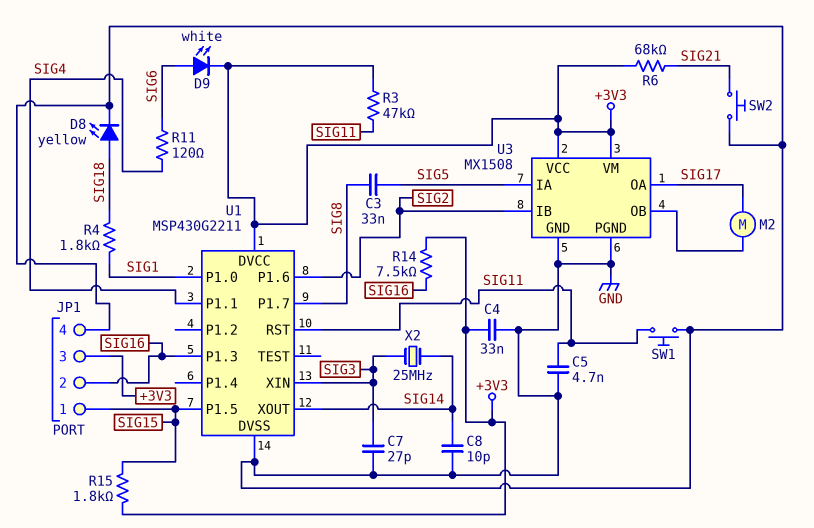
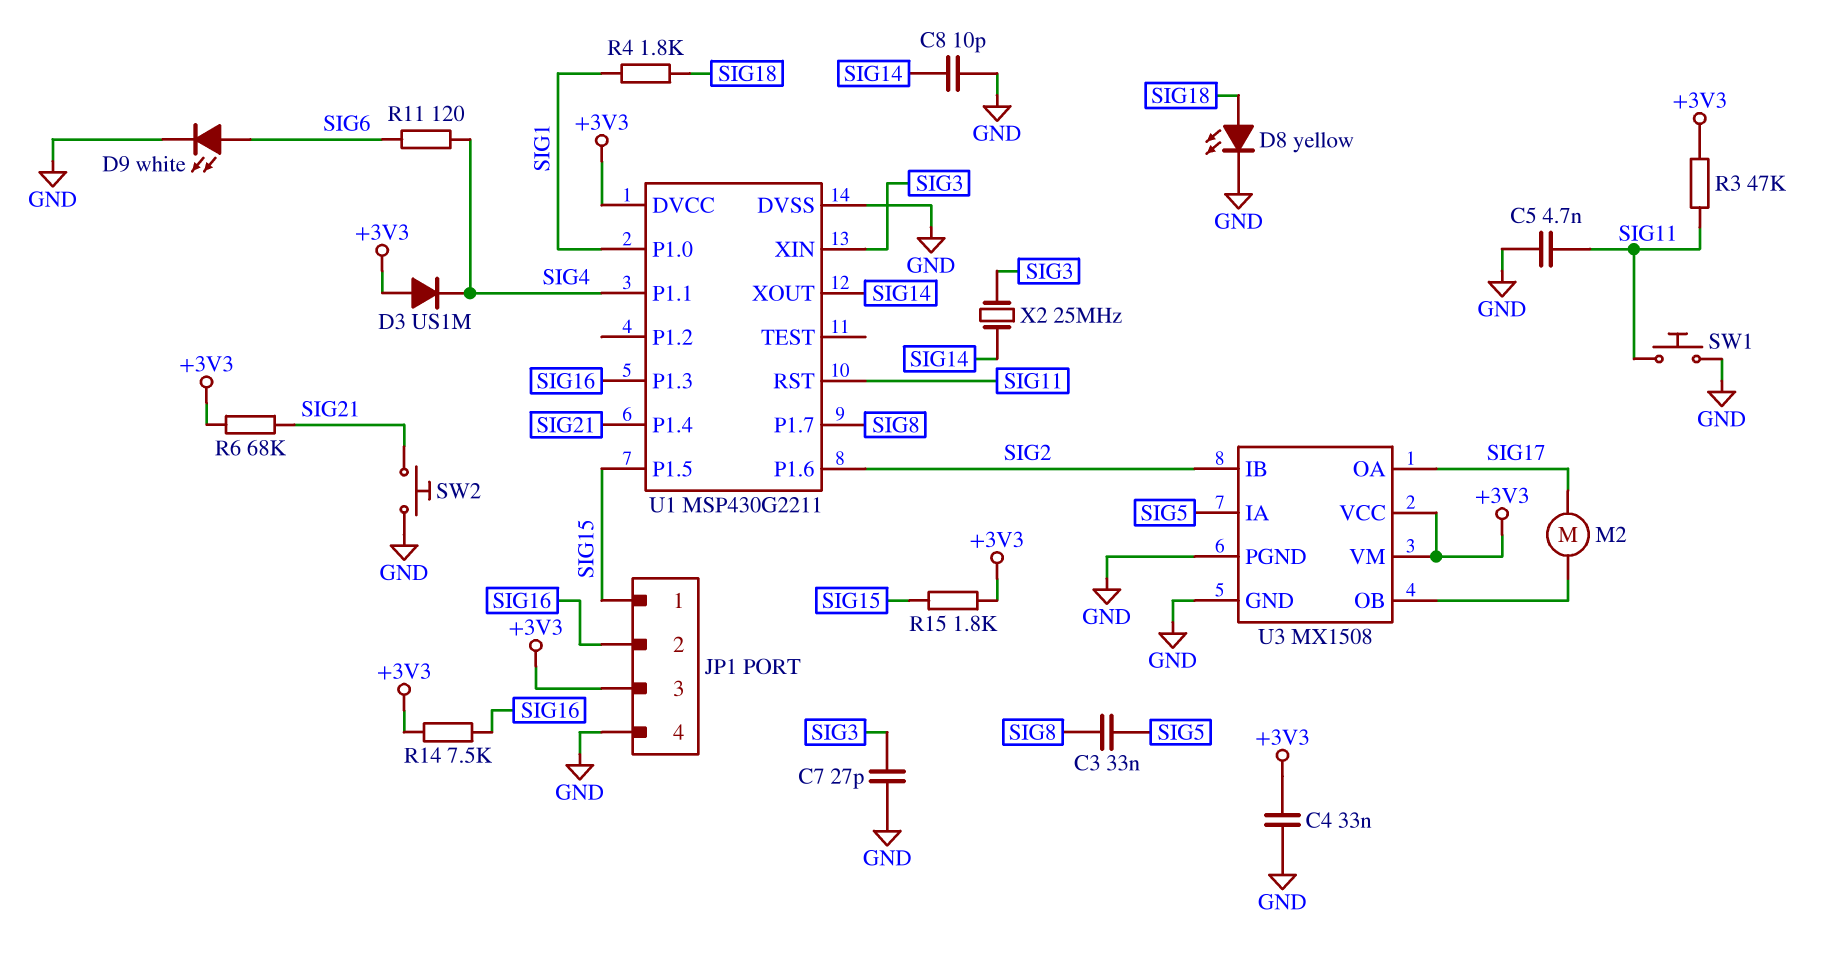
D3: none -> diode US1M (A +3V3, K SIG4)
D9: LED white (A SIG6, K +3V3) -> LED white (A SIG6, K GND)
U1 pin P1.4: none -> SIG21

